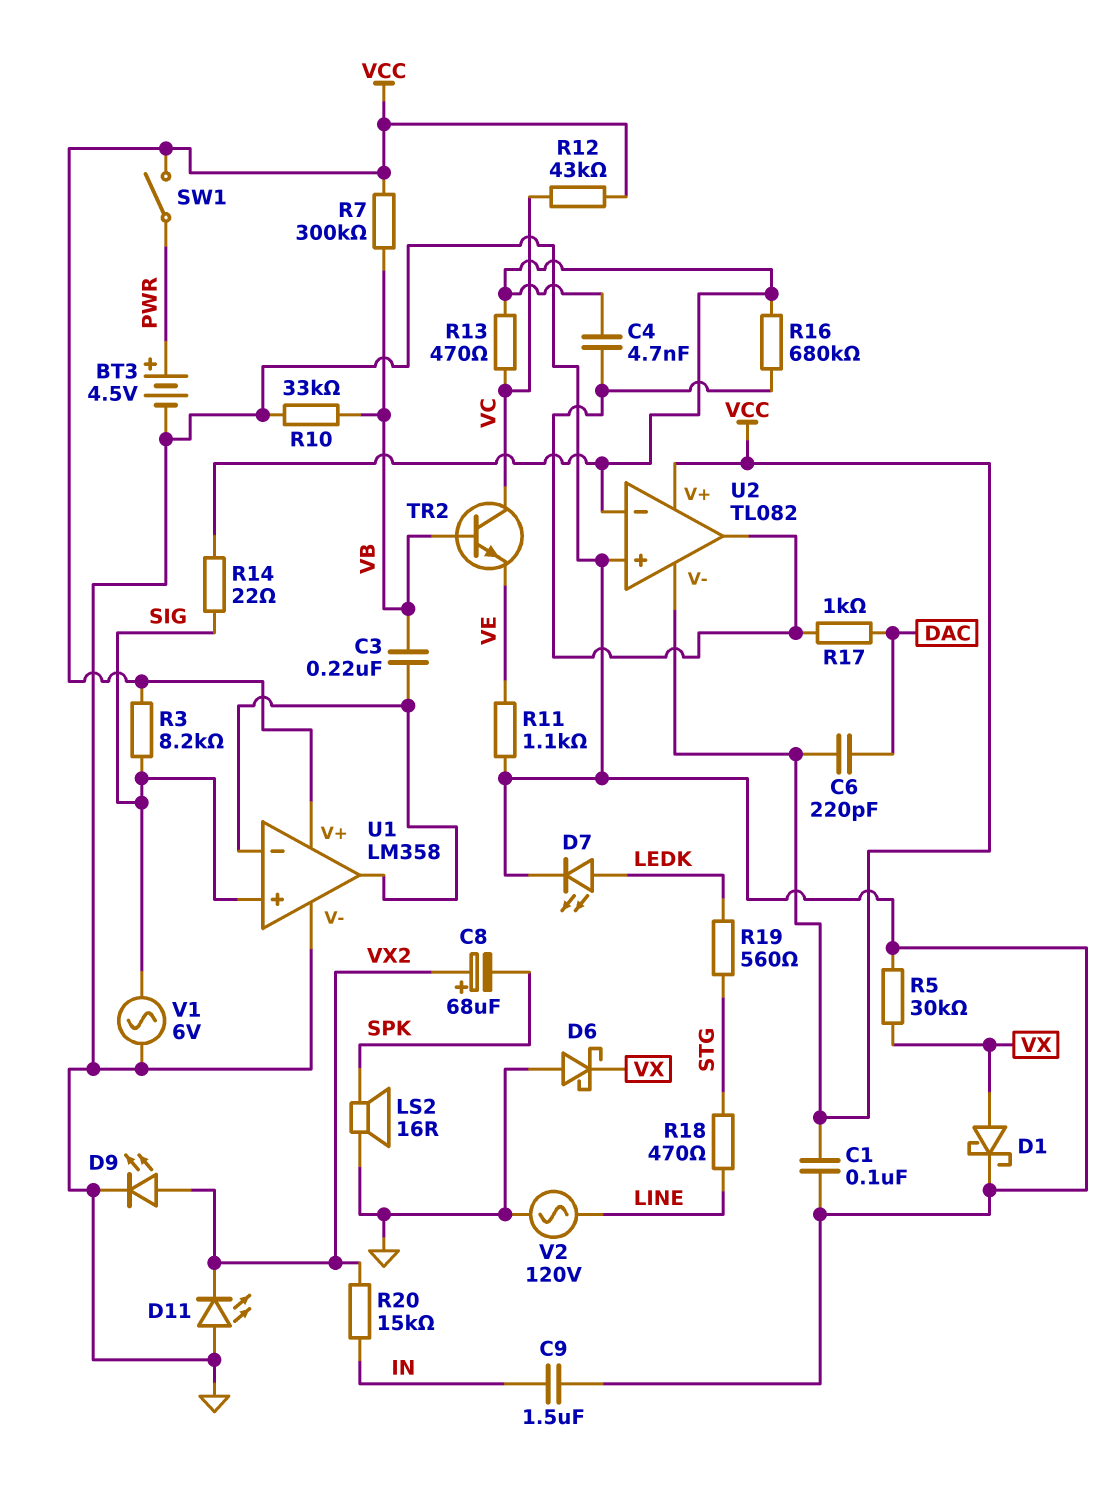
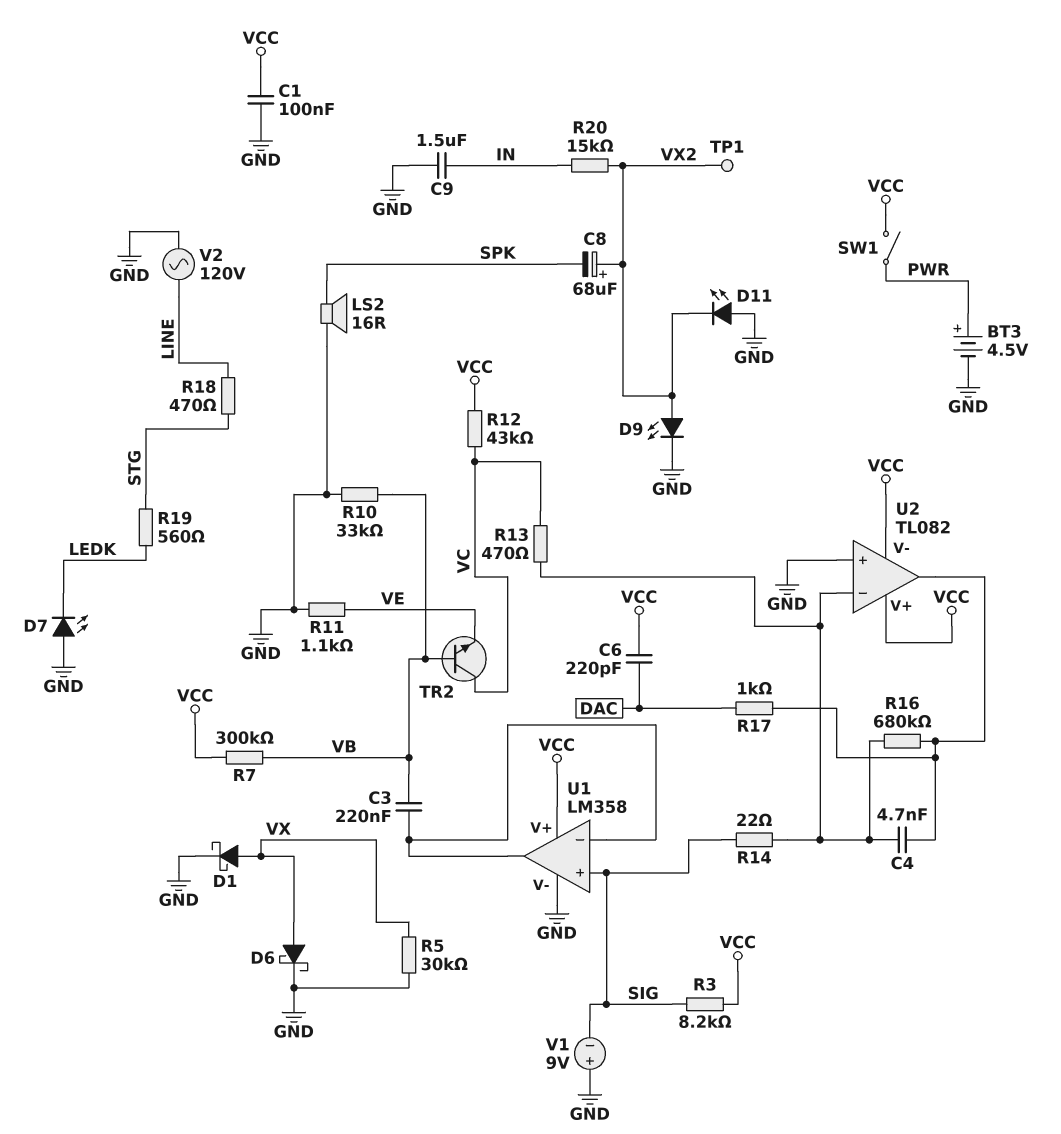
D6: schottky (A GND, K VX) -> schottky (A VX, K GND)
D7: LED (A LEDK, K GND) -> LED (A GND, K LEDK)
TP1: none -> test point (VX2)
V1: AC 6V (GND, SIG) -> 9V (plus GND, minus SIG)

